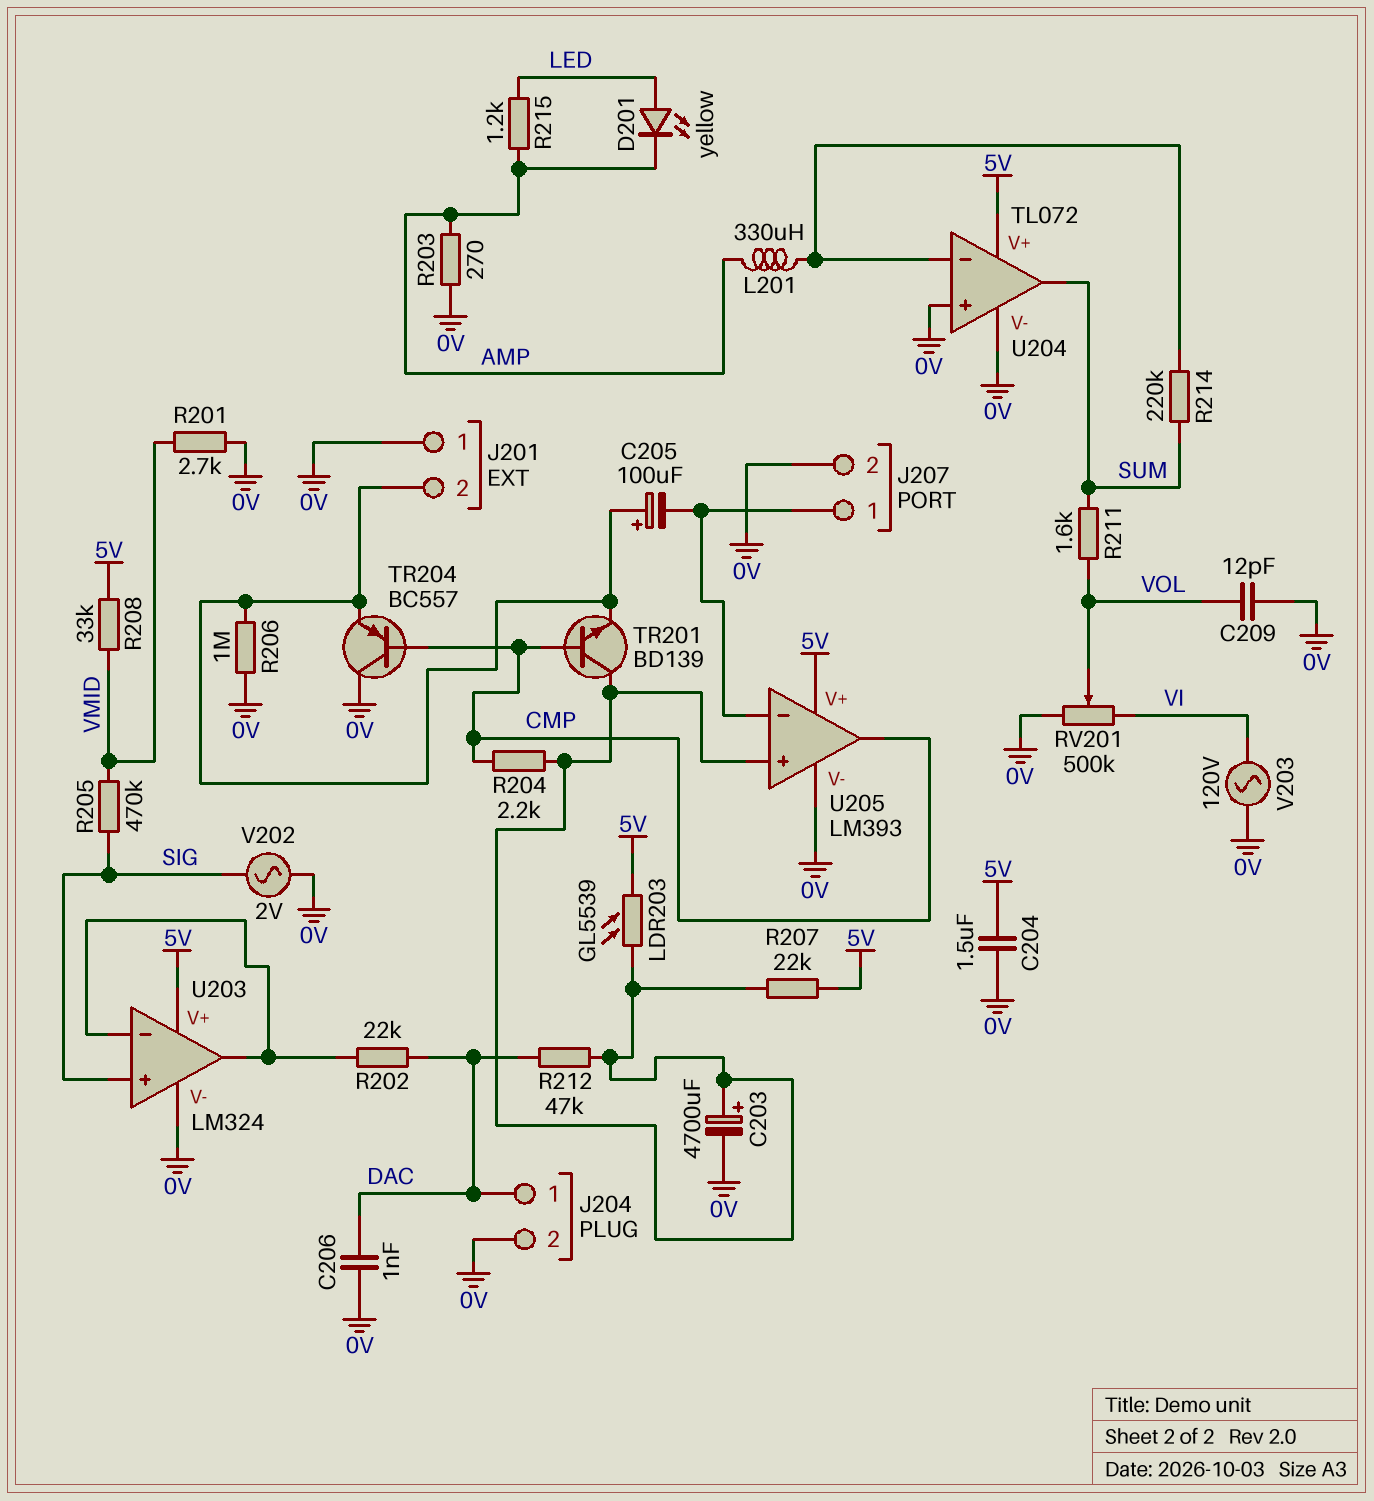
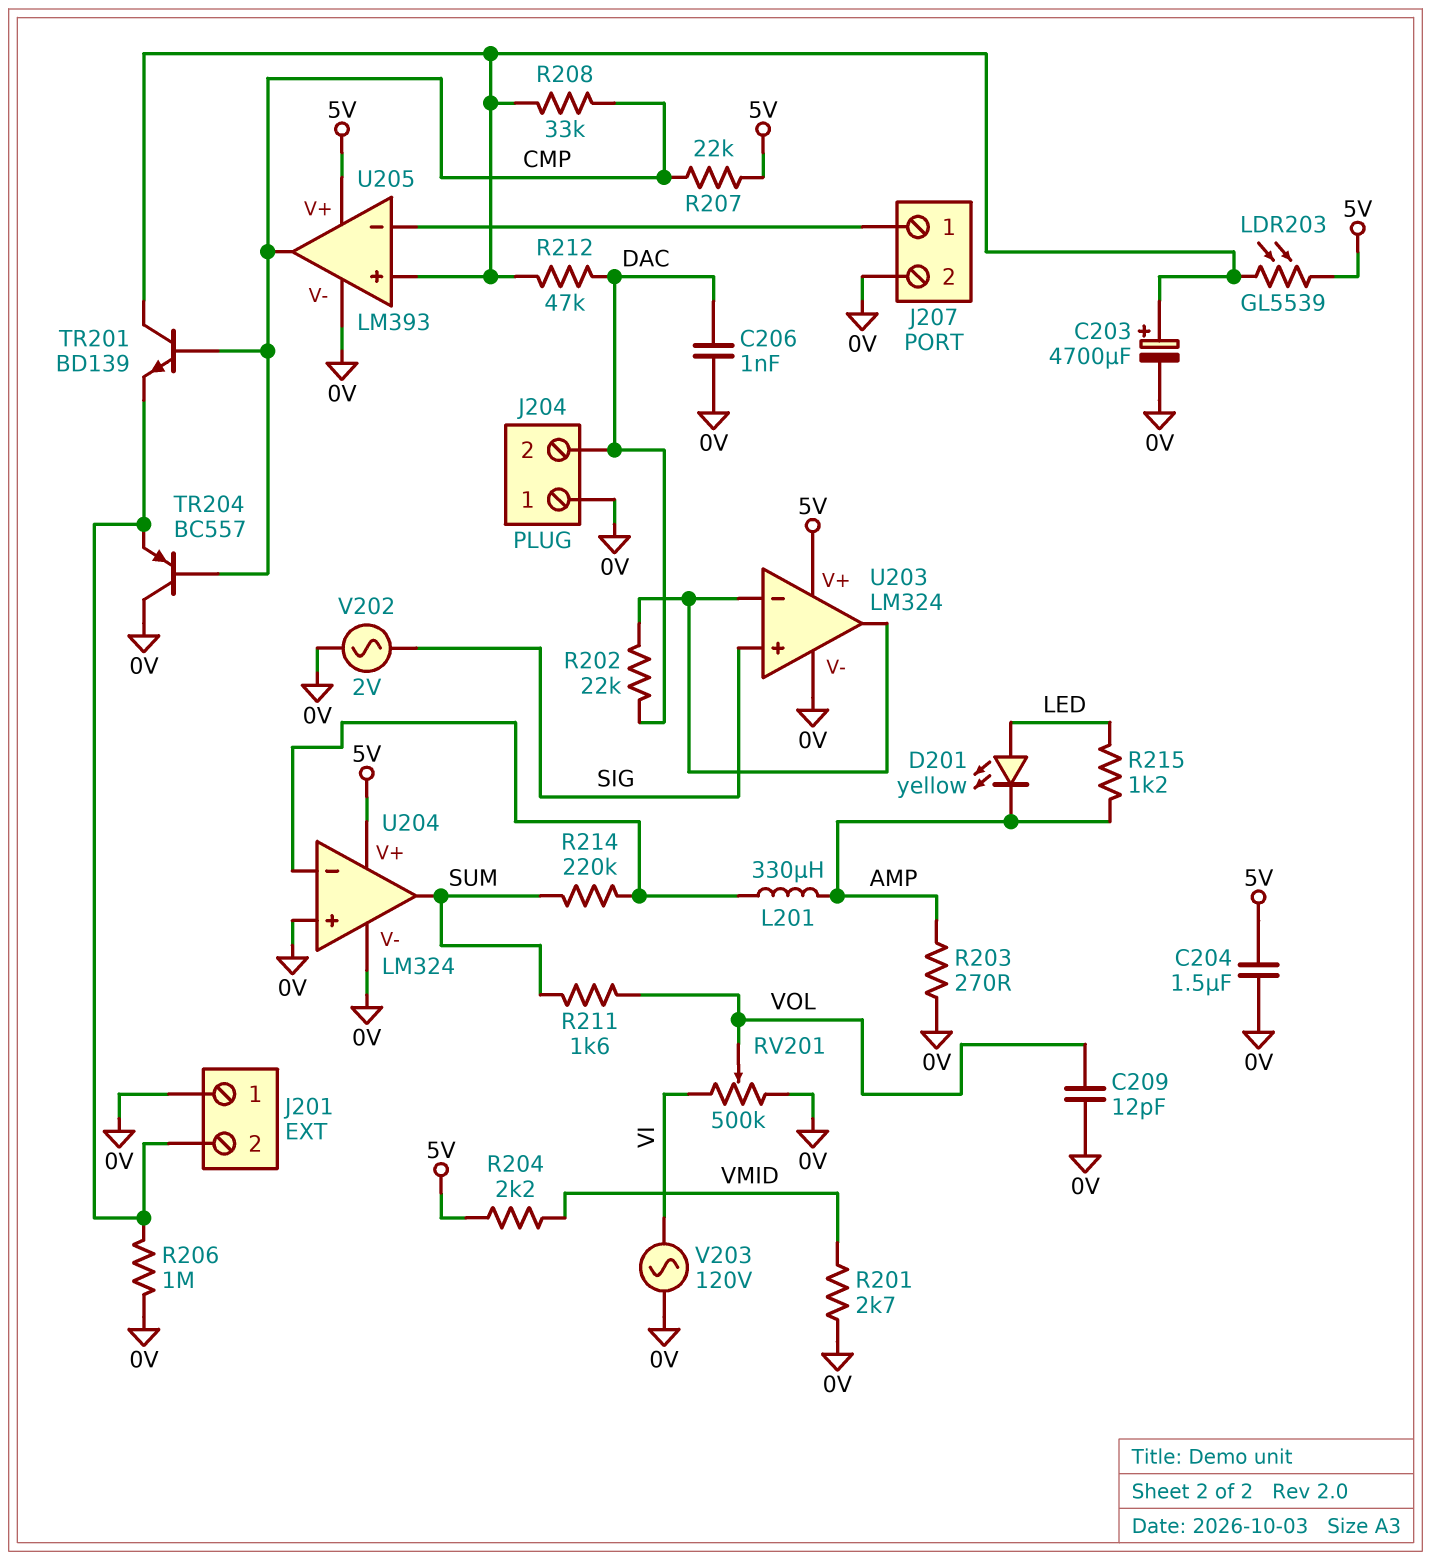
C205: 100uF (plus J201/2, minus J207/1) -> none
J204 pin 1: DAC -> 0V
J204 pin 2: 0V -> DAC
R204: 2.2k (CMP, U205/in+) -> 2.2k (5V, VMID)
R205: 470k (SIG, VMID) -> none
R207: 22k (5V, U205/in+) -> 22k (5V, CMP)
R208: 33k (5V, VMID) -> 33k (CMP, U205/in+)
U204: TL072 -> LM324

